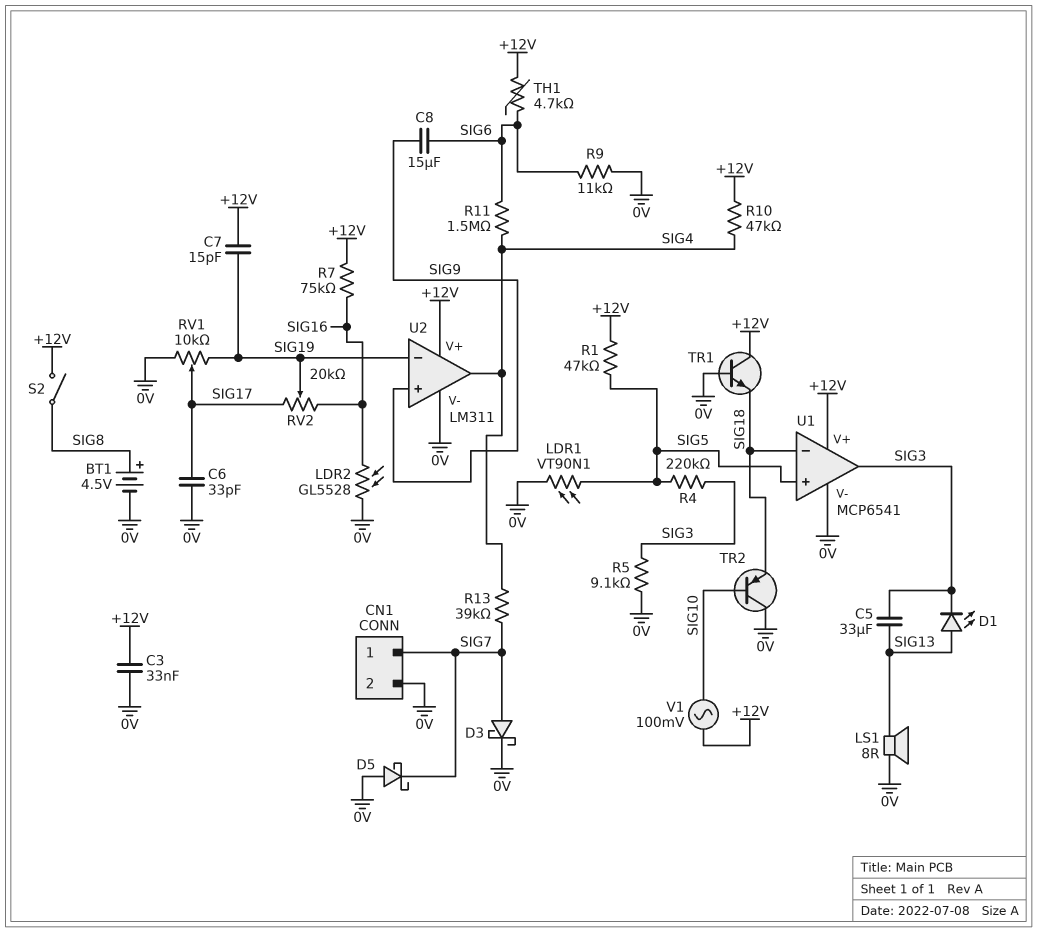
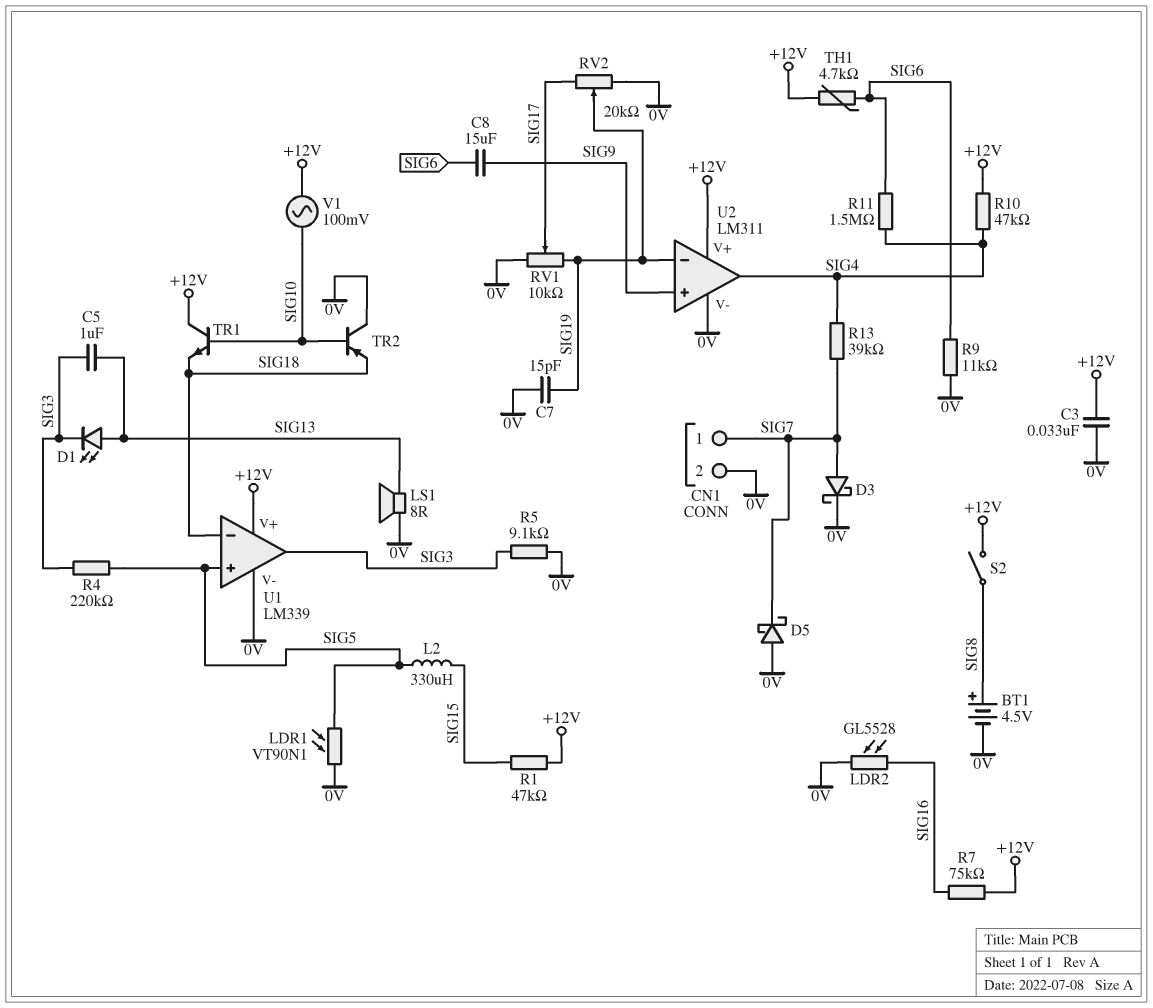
C5: 33uF (SIG3, SIG13) -> 1uF (SIG3, SIG13)
C6: 33pF (0V, SIG17) -> none
C7: 15pF (+12V, SIG19) -> 15pF (0V, SIG19)
L2: none -> 330uH (SIG5, SIG15)
R1: 47k (+12V, SIG5) -> 47k (+12V, SIG15)
RV2: 20k (SIG16, SIG17, wiper SIG19) -> 20k (0V, SIG17, wiper SIG19)
TR1: NPN (B 0V, C +12V, E SIG18) -> NPN (B SIG10, C +12V, E SIG18)
U1: MCP6541 -> LM339

